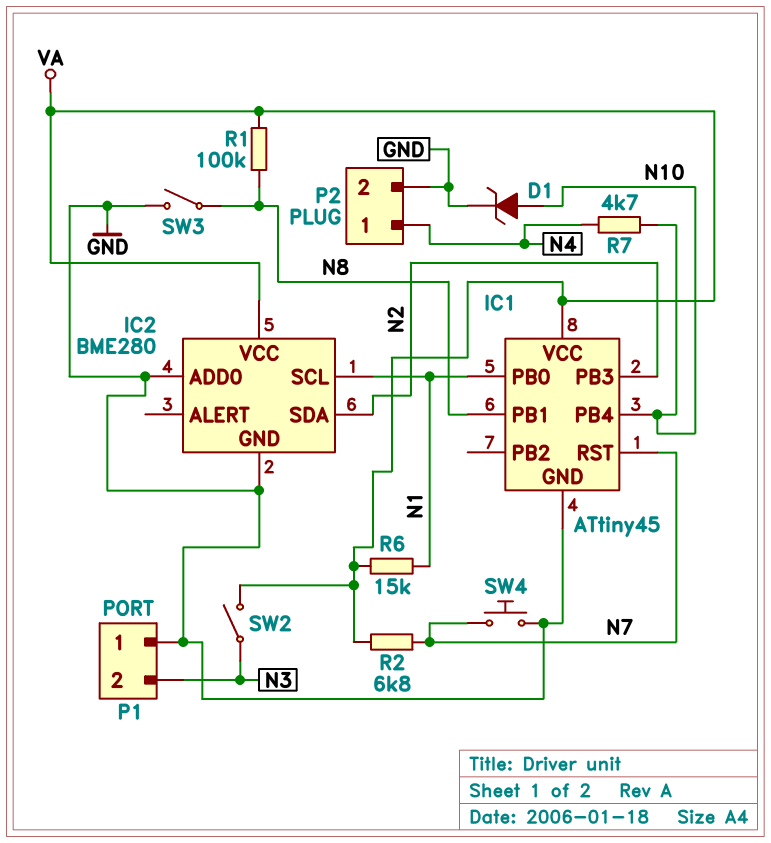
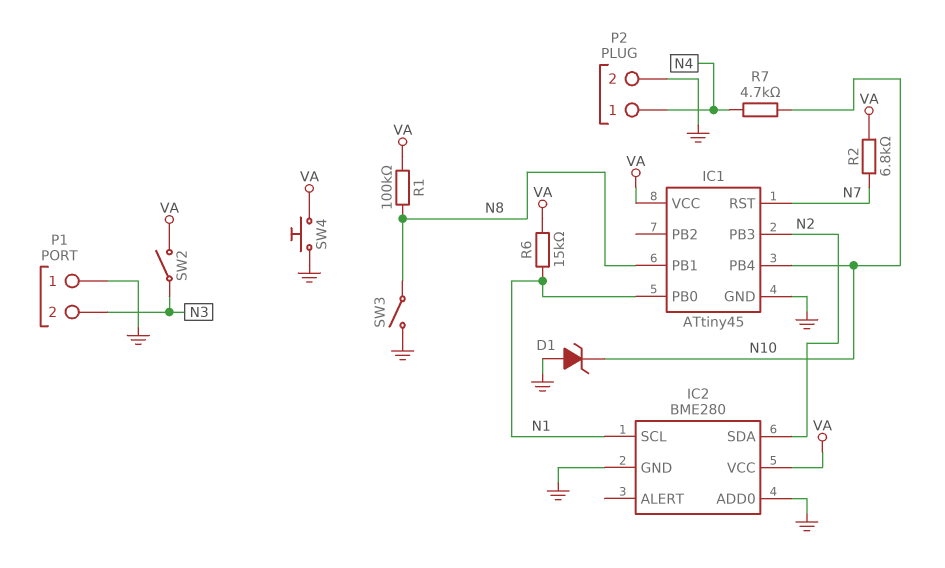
D1: zener (A N10, K GND) -> zener (A GND, K N10)
SW4: button (GND, N7) -> button (GND, VA)

